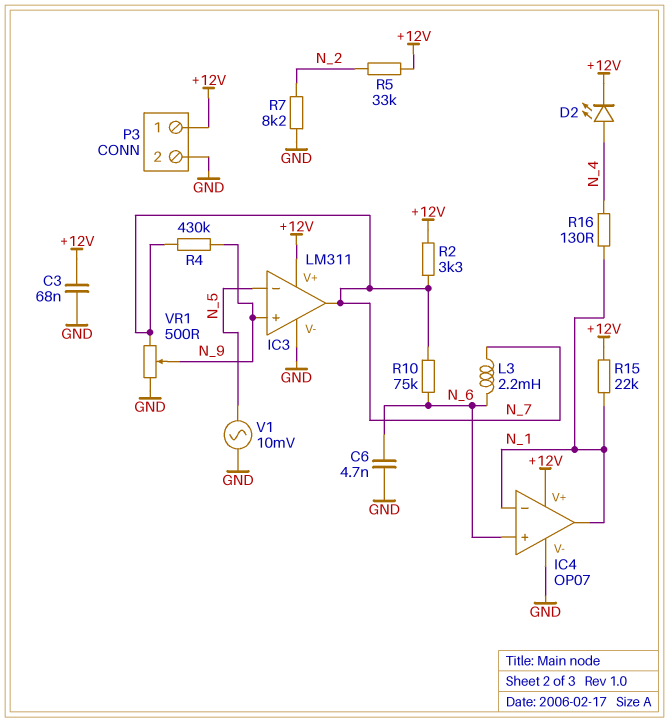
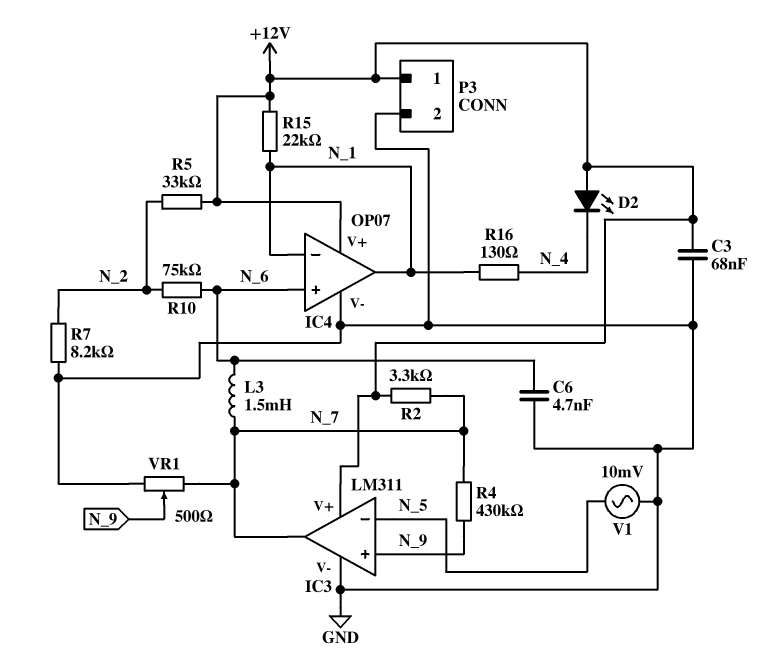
D2: LED (A N_4, K +12V) -> LED (A +12V, K N_4)
L3: 2.2mH (N_6, N_7) -> 1.5mH (N_6, N_7)
R10: 75k (N_6, N_7) -> 75k (N_2, N_6)

